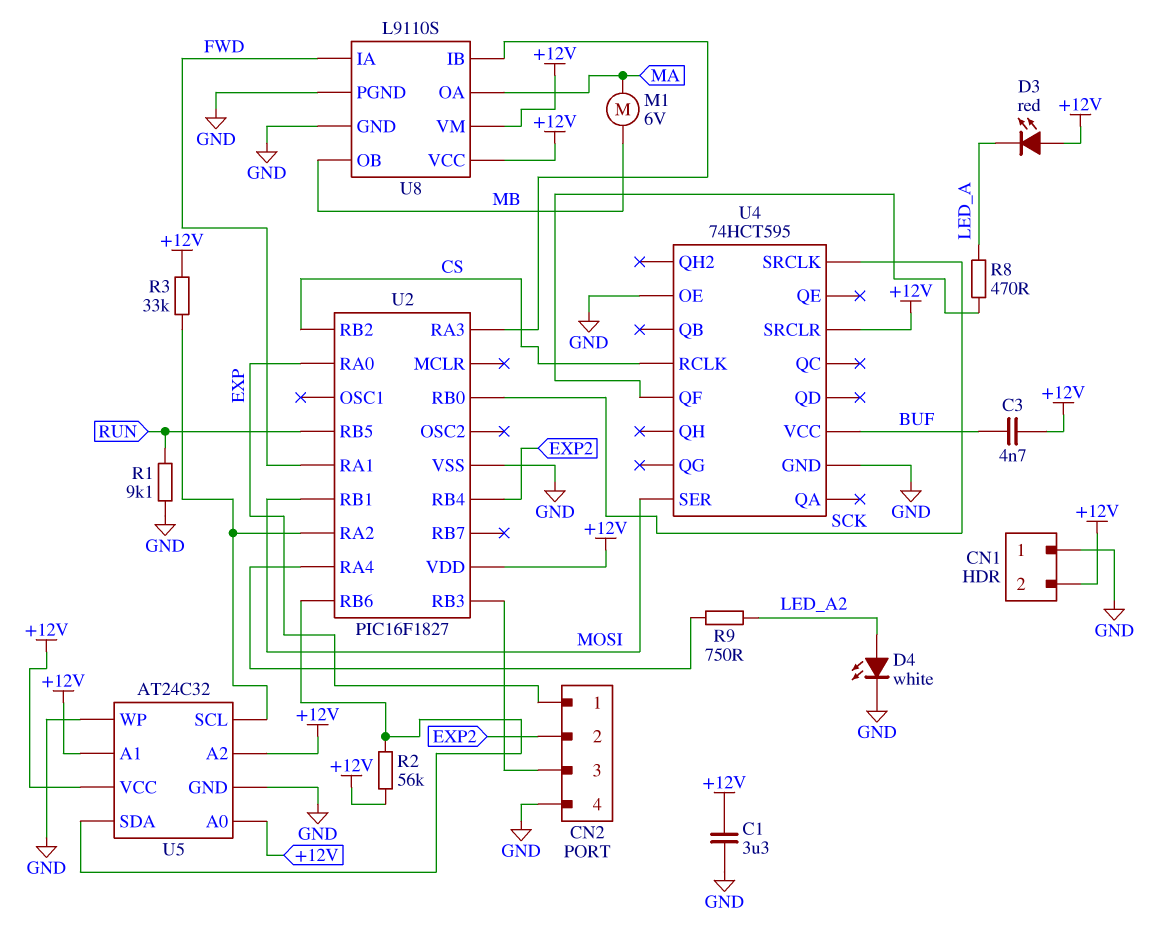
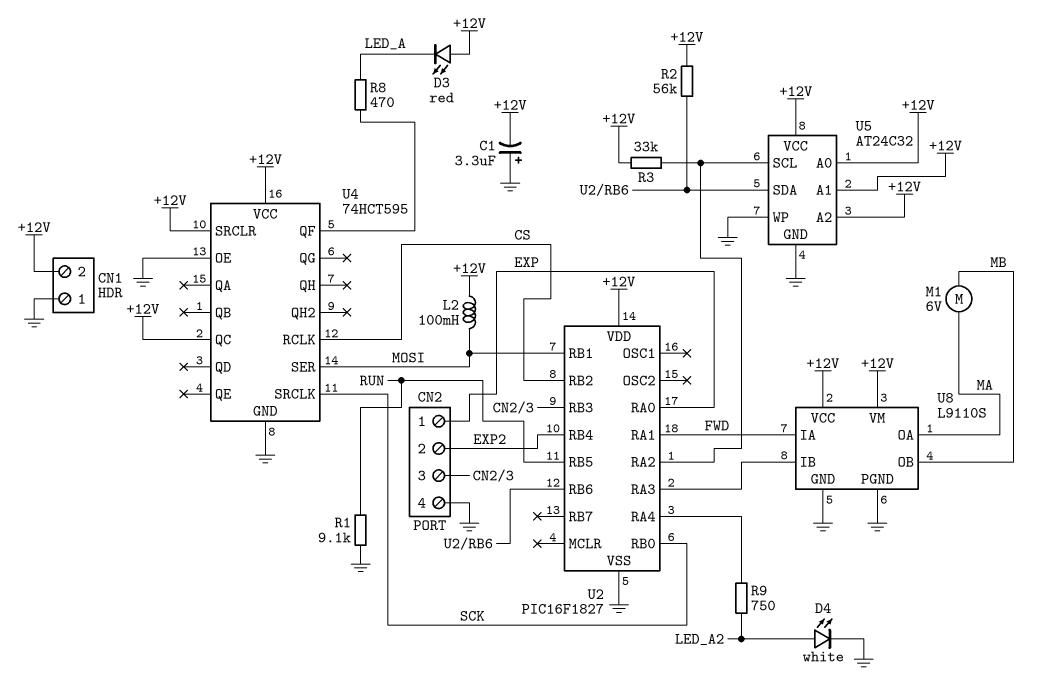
C1: 3.3uF (+12V, GND) -> 3.3uF (plus GND, minus +12V)
C3: 4.7nF (+12V, BUF) -> none
L2: none -> 100mH (+12V, MOSI)
U4 pin QC: none -> +12V
U4 pin VCC: BUF -> +12V

